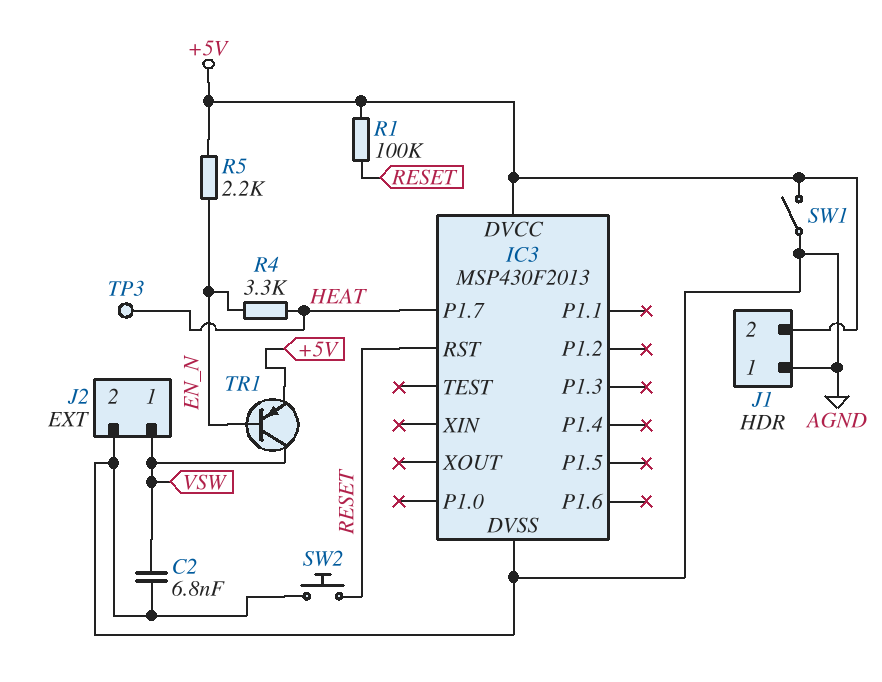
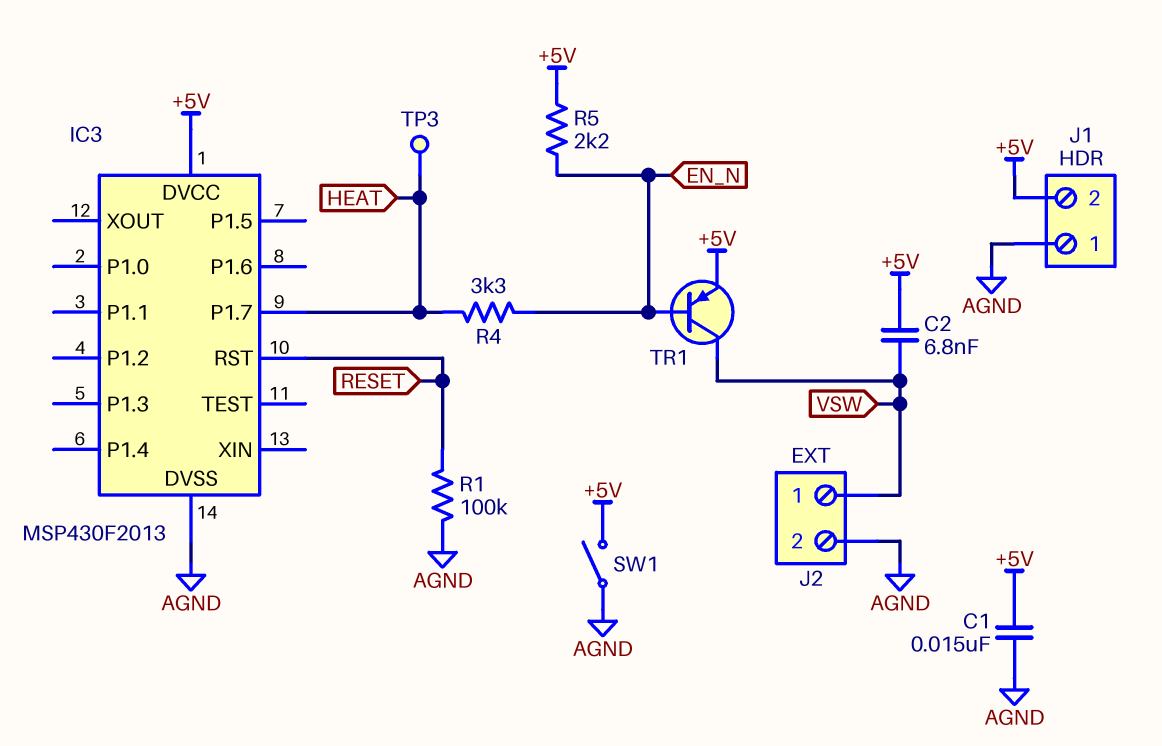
C1: none -> 15nF (+5V, AGND)
C2: 6.8nF (AGND, VSW) -> 6.8nF (+5V, VSW)
R1: 100k (+5V, RESET) -> 100k (AGND, RESET)
SW2: button (AGND, RESET) -> none

